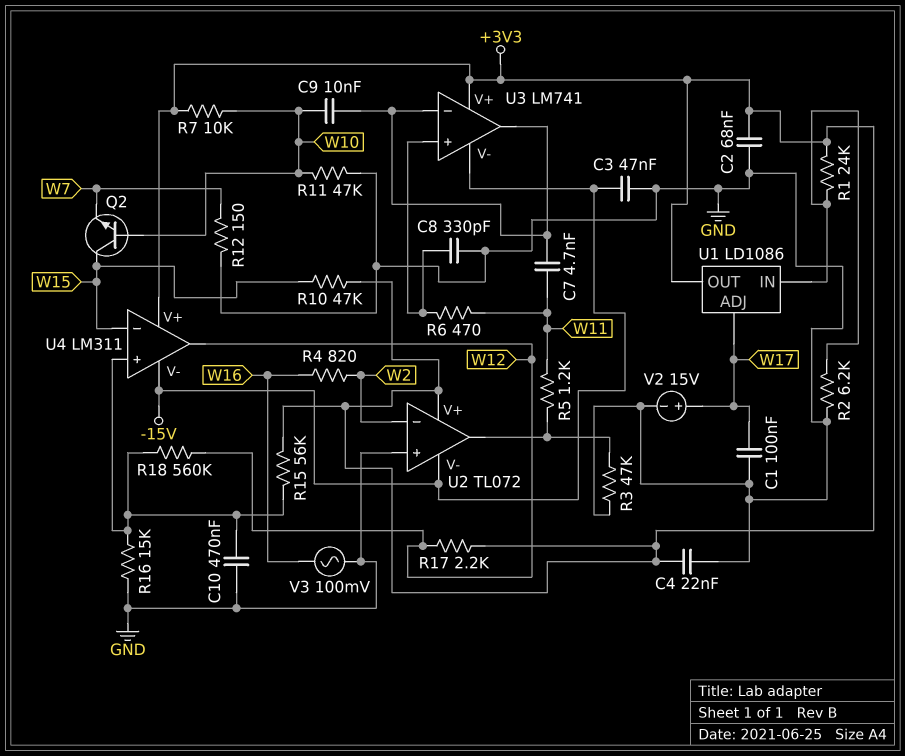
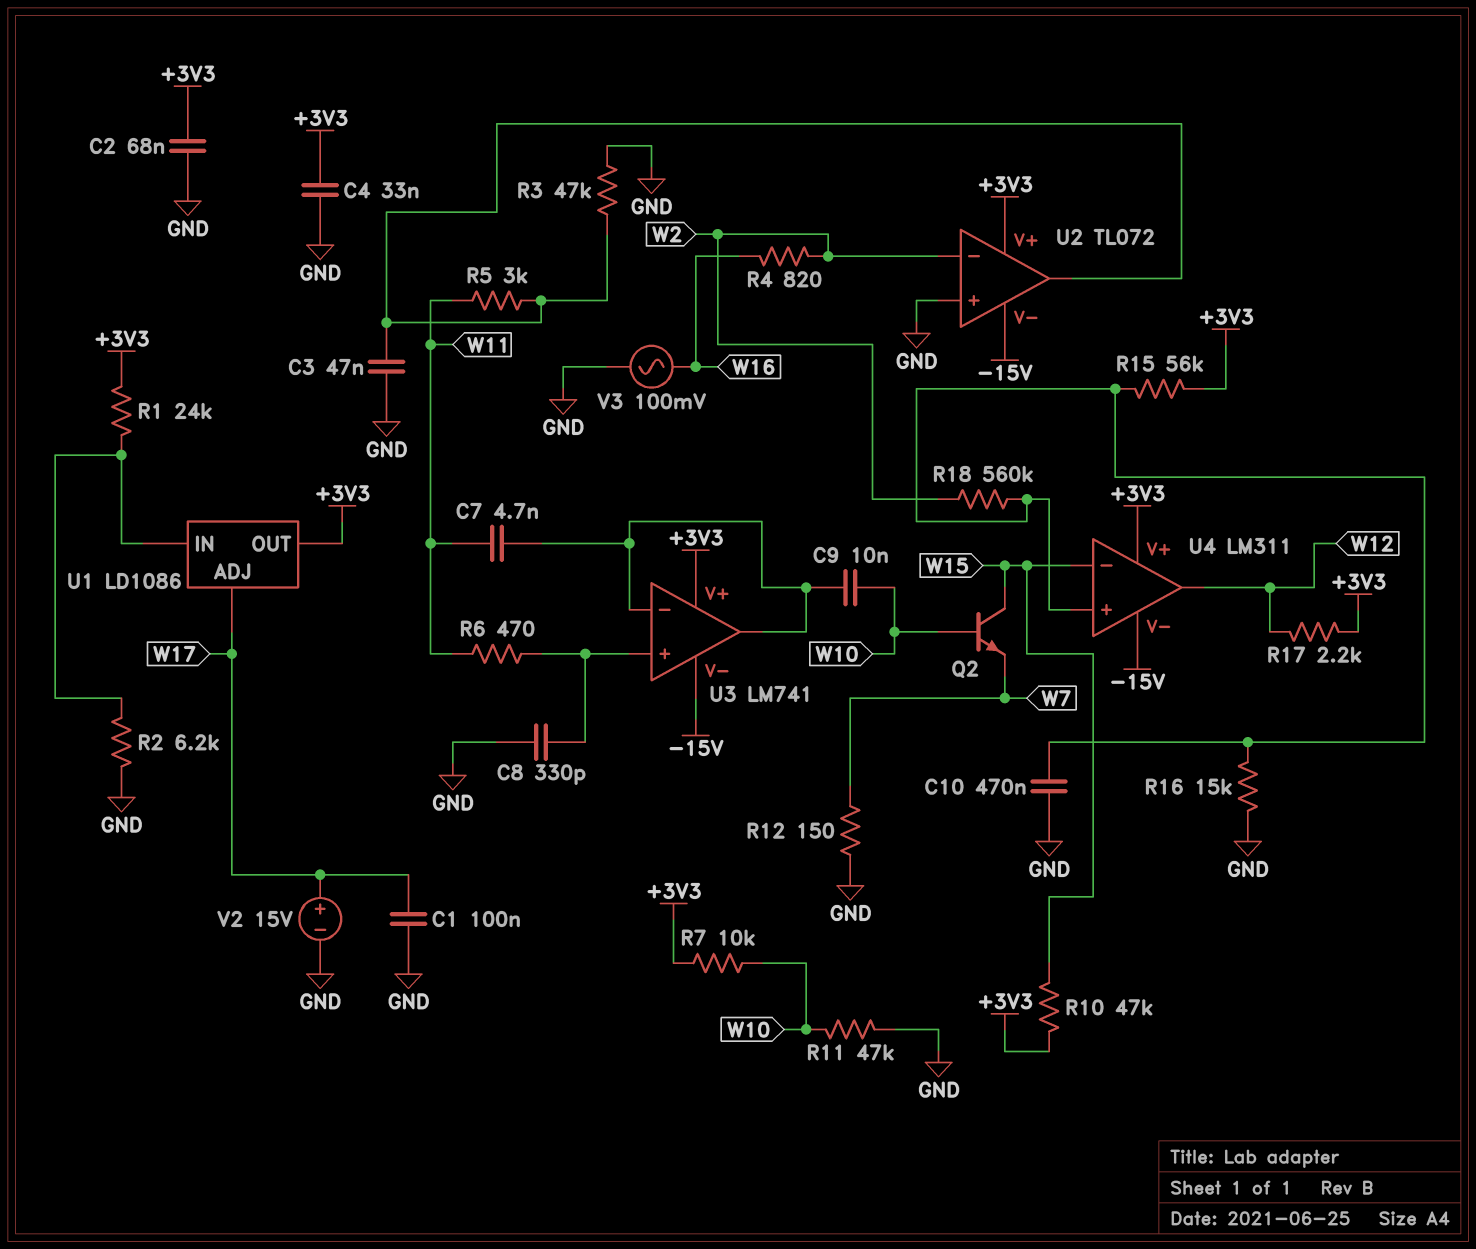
C3: 47nF (-15V, GND) -> 47nF (GND, U2/out)
C4: 22nF (+3V3, GND) -> 33nF (+3V3, GND)
R5: 1.2k (U2/out, W11) -> 3k (U2/out, W11)
R18: 560k (U4/in+, W12) -> 560k (U4/in+, W2)

